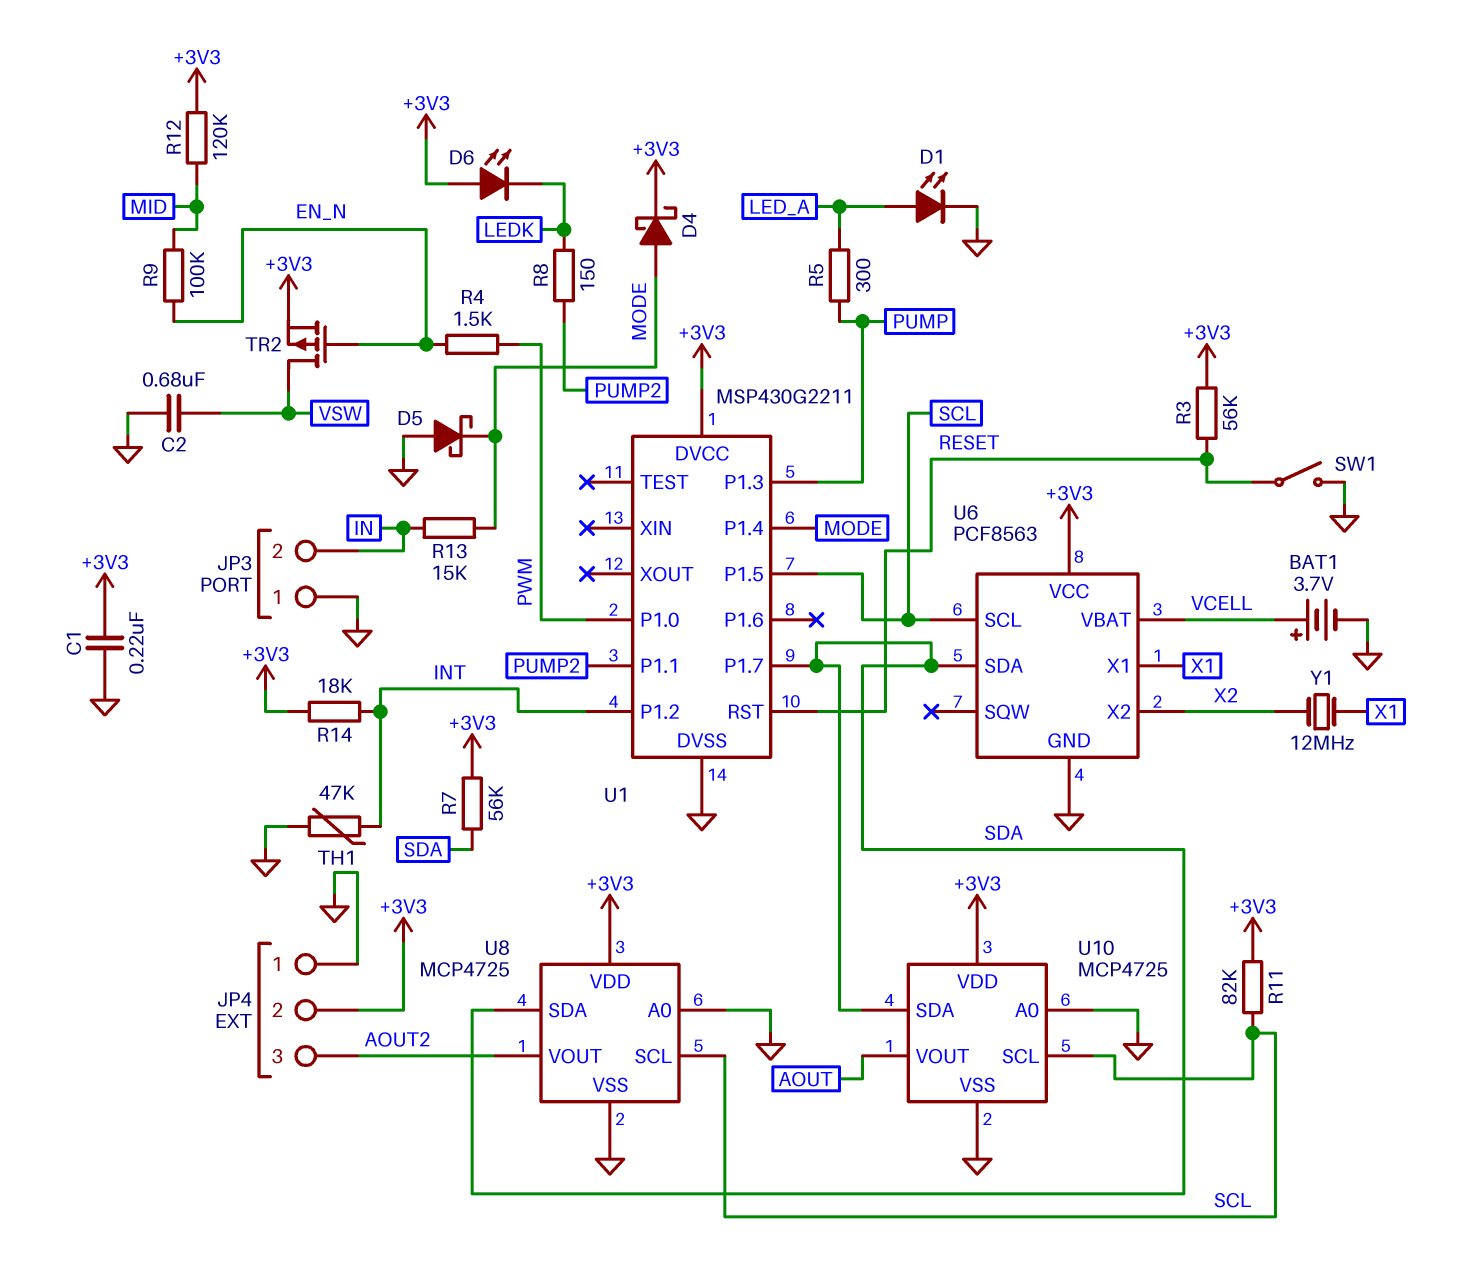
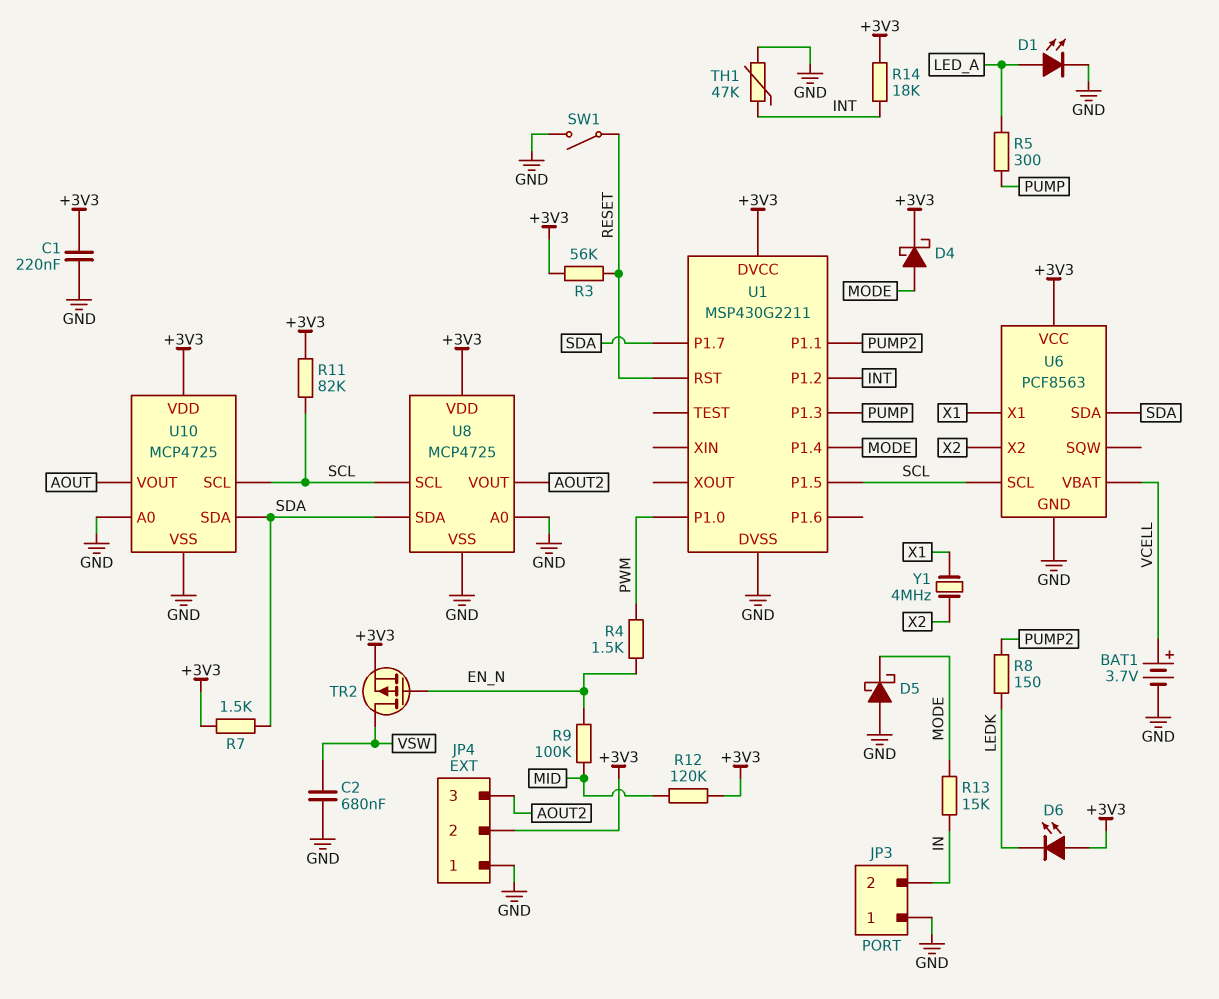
R7: 56k (+3V3, SDA) -> 1.5k (+3V3, SDA)
Y1: 12MHz (X1, X2) -> 4MHz (X1, X2)

